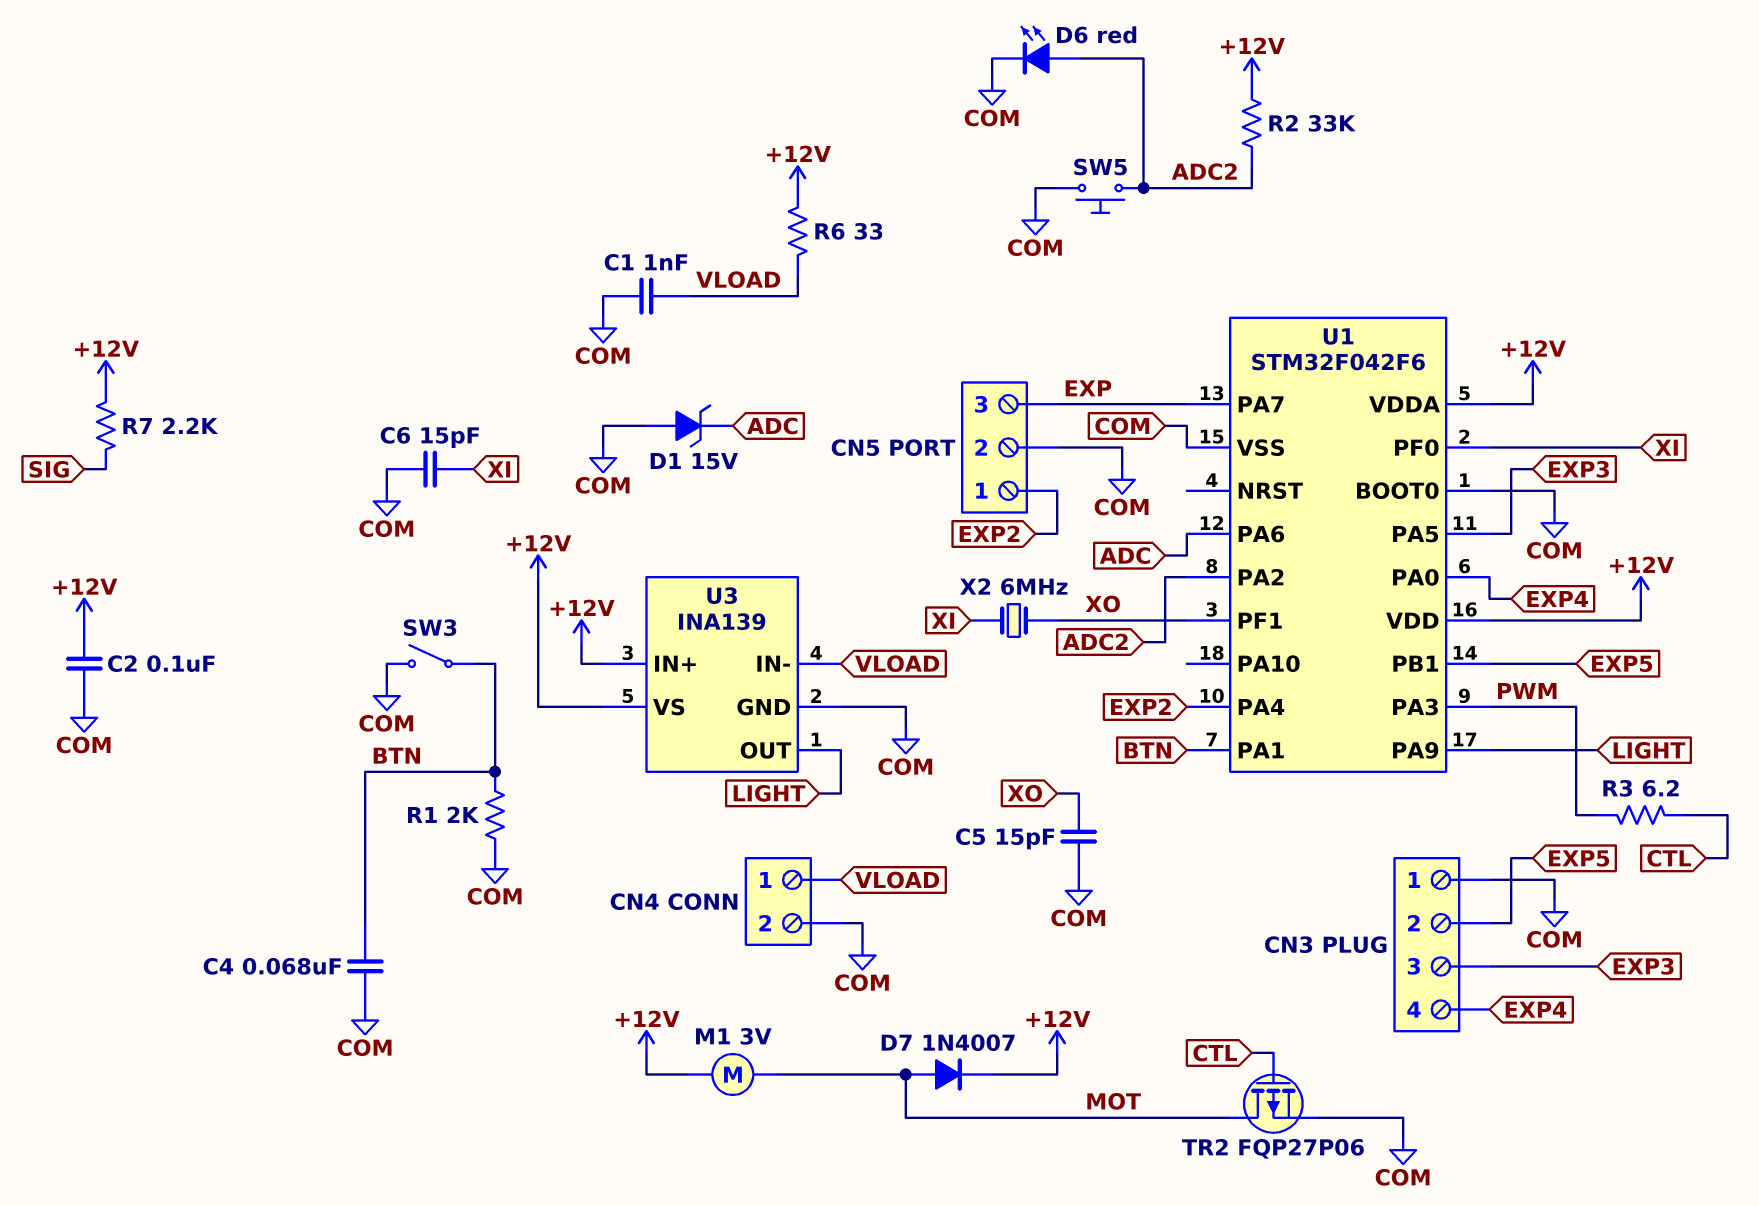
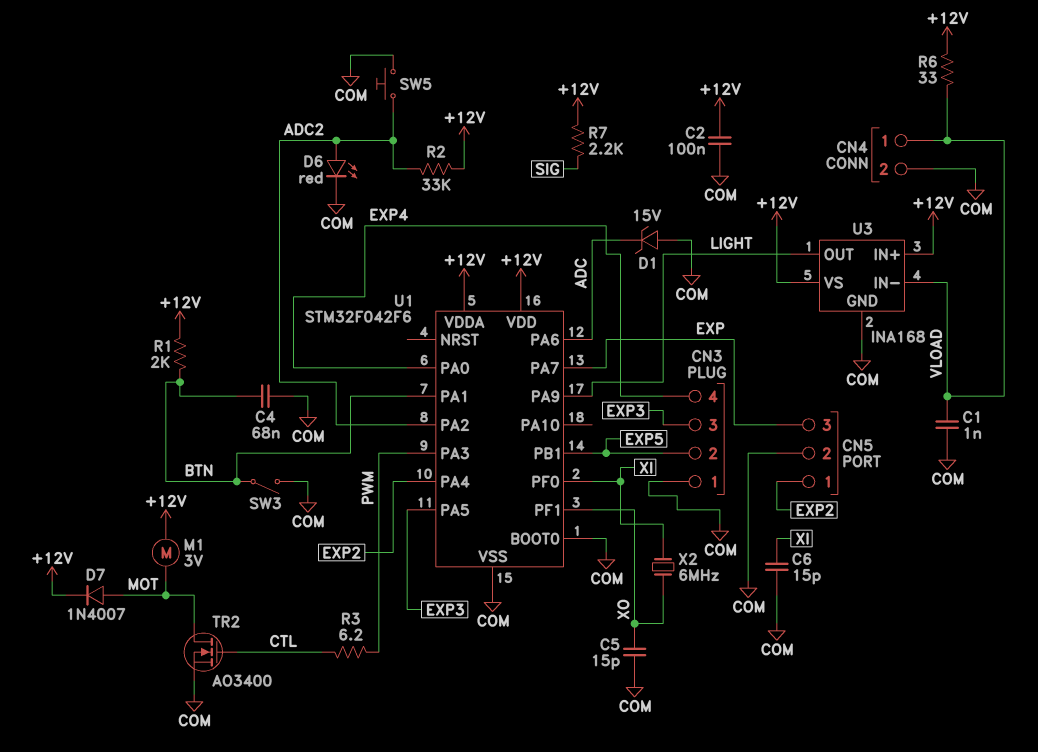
R1: 2k (BTN, COM) -> 2k (+12V, BTN)
TR2: PMOS FQP27P06 (G CTL, D MOT, S COM) -> NMOS AO3400 (G CTL, D MOT, S COM)
U3: INA139 -> INA168

